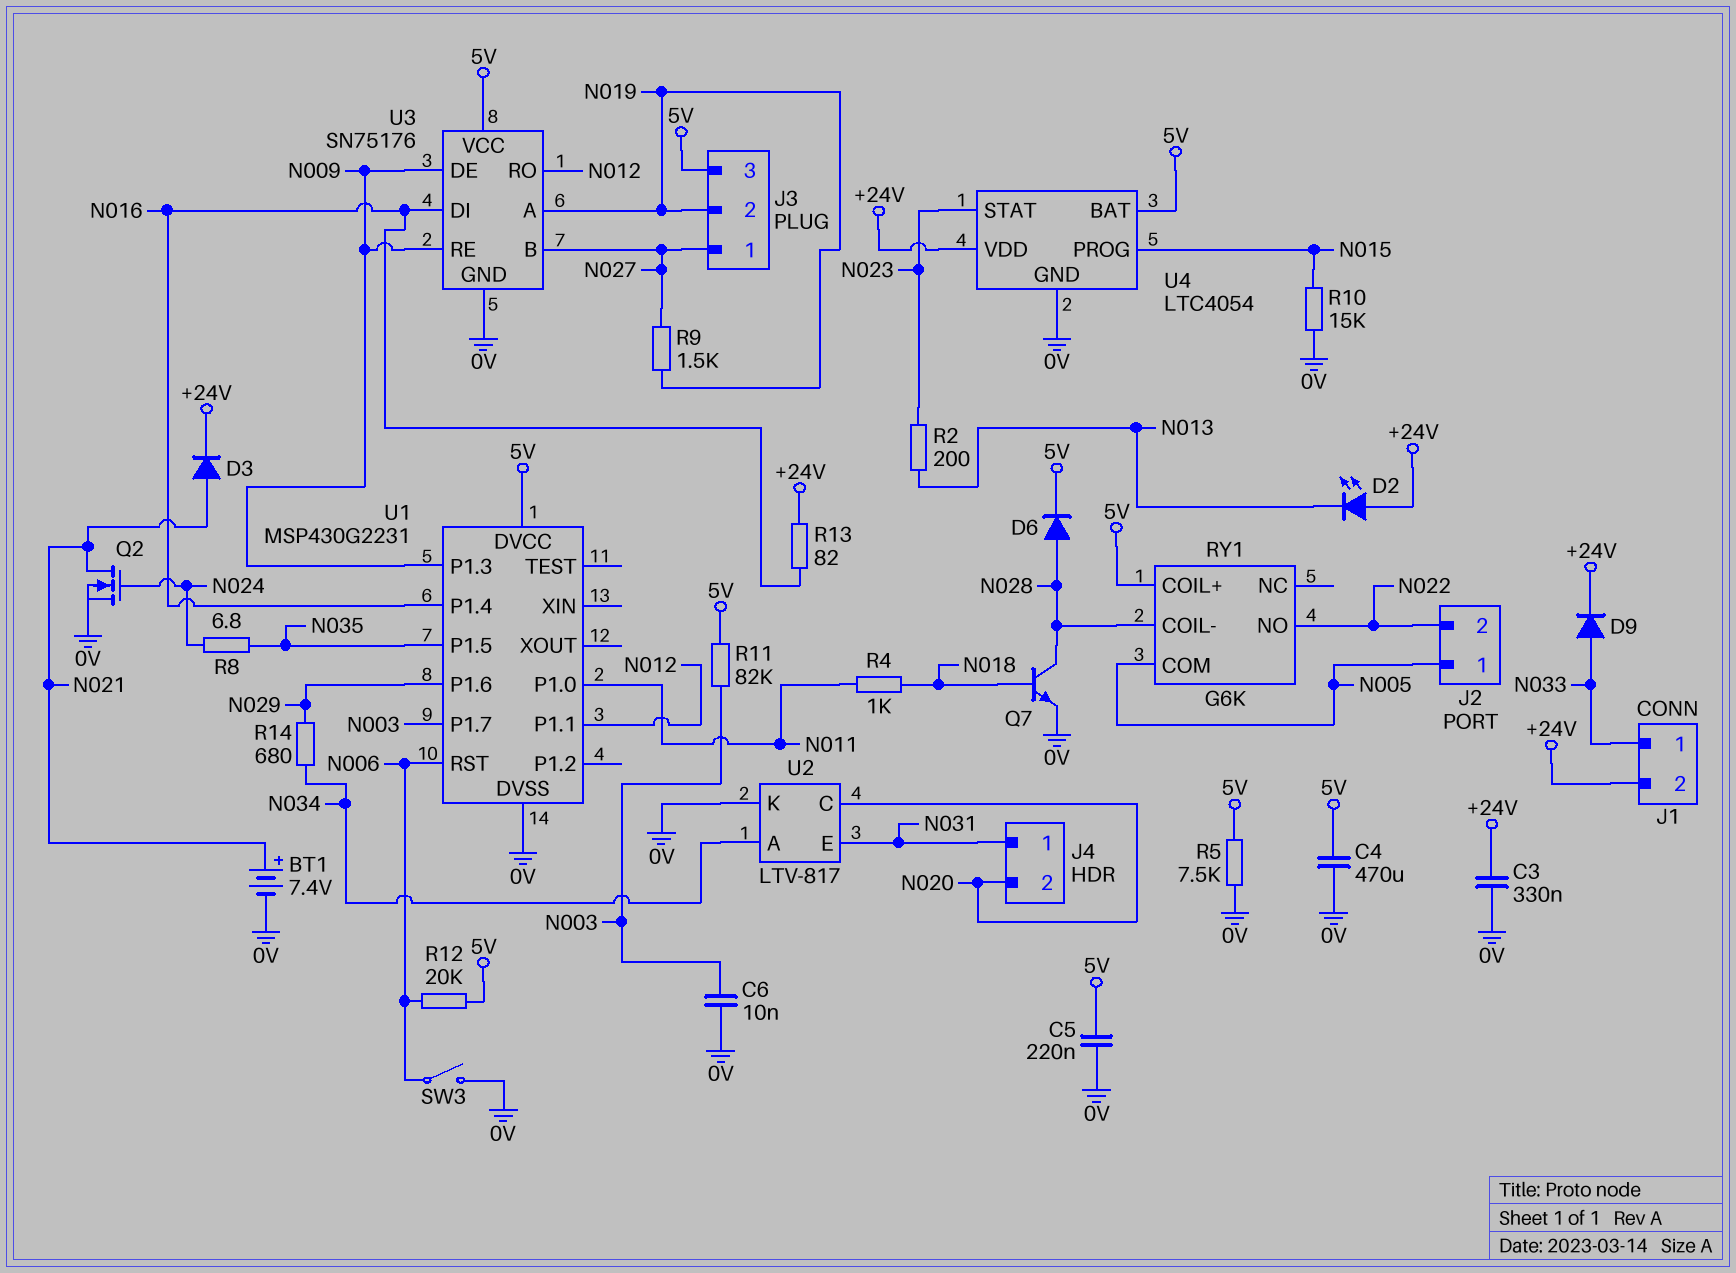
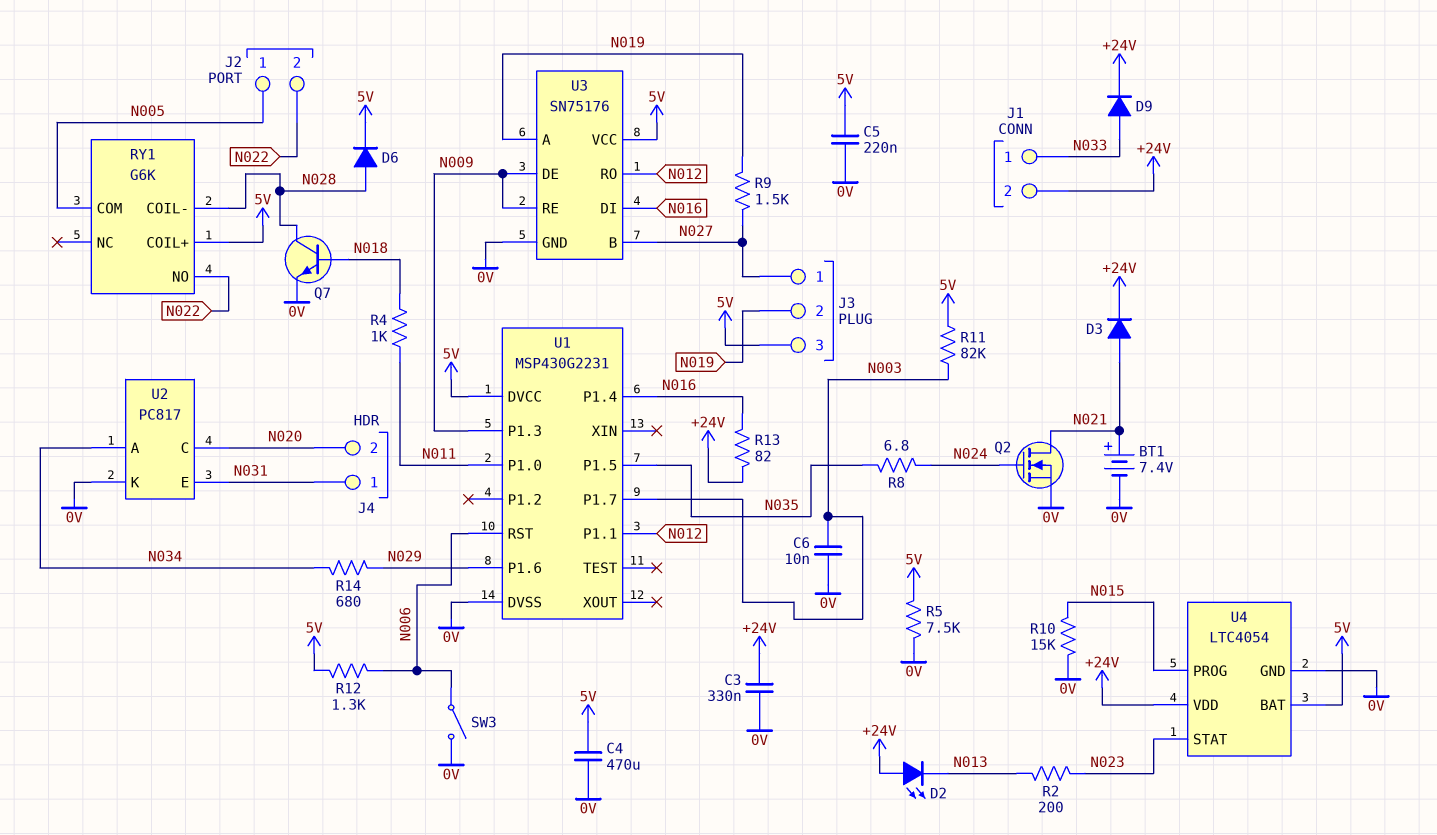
R12: 20k (5V, N006) -> 1.3k (5V, N006)
U2: LTV-817 -> PC817

